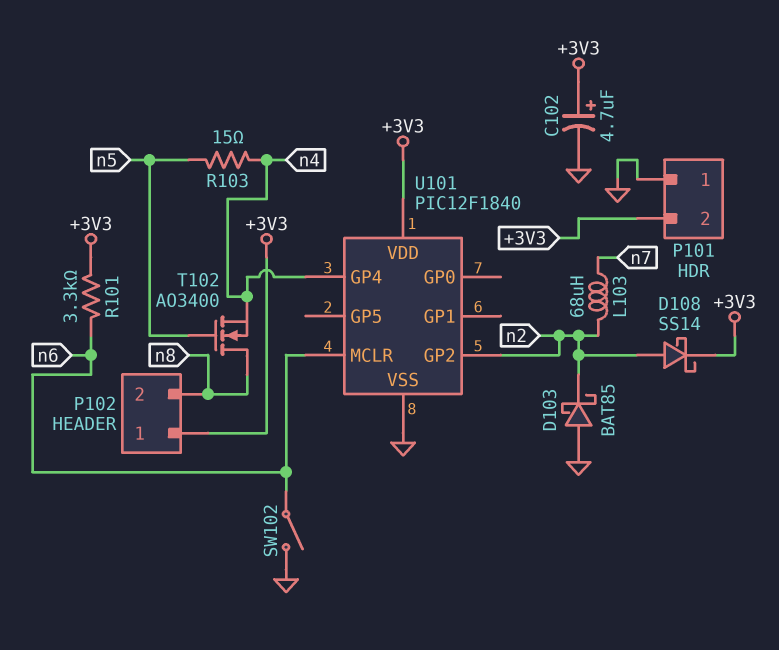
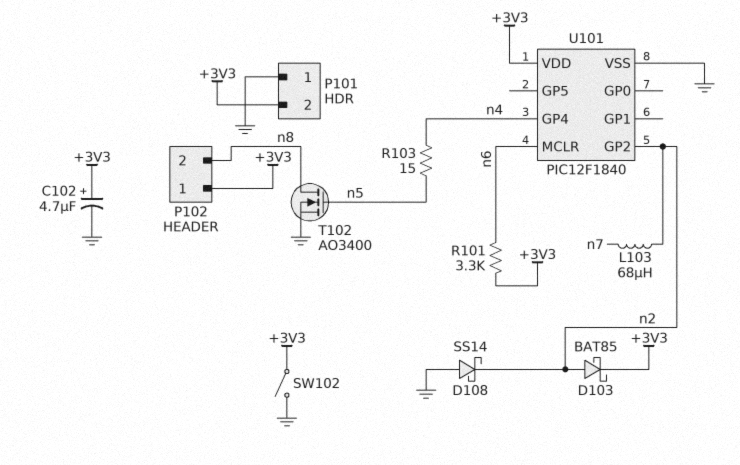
D103: schottky BAT85 (A GND, K n2) -> schottky BAT85 (A n2, K +3V3)
D108: schottky SS14 (A n2, K +3V3) -> schottky SS14 (A GND, K n2)
SW102: switch (GND, n6) -> switch (+3V3, GND)
T102: NMOS AO3400 (G n5, D n8, S n4) -> NMOS AO3400 (G n5, D n8, S GND)

